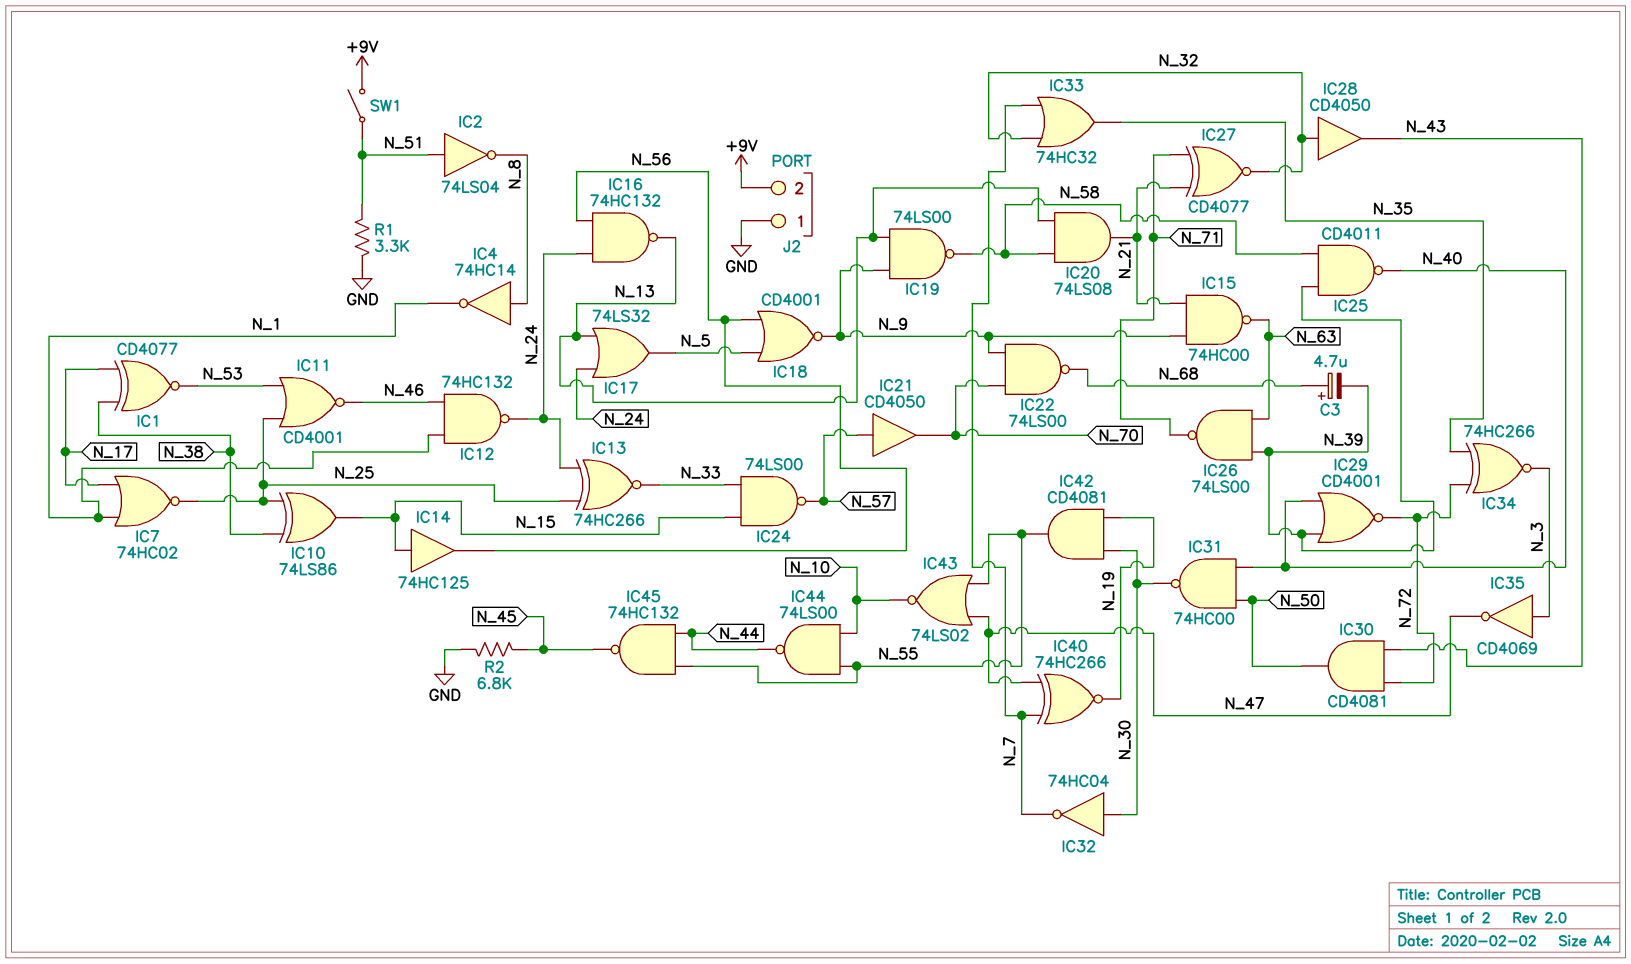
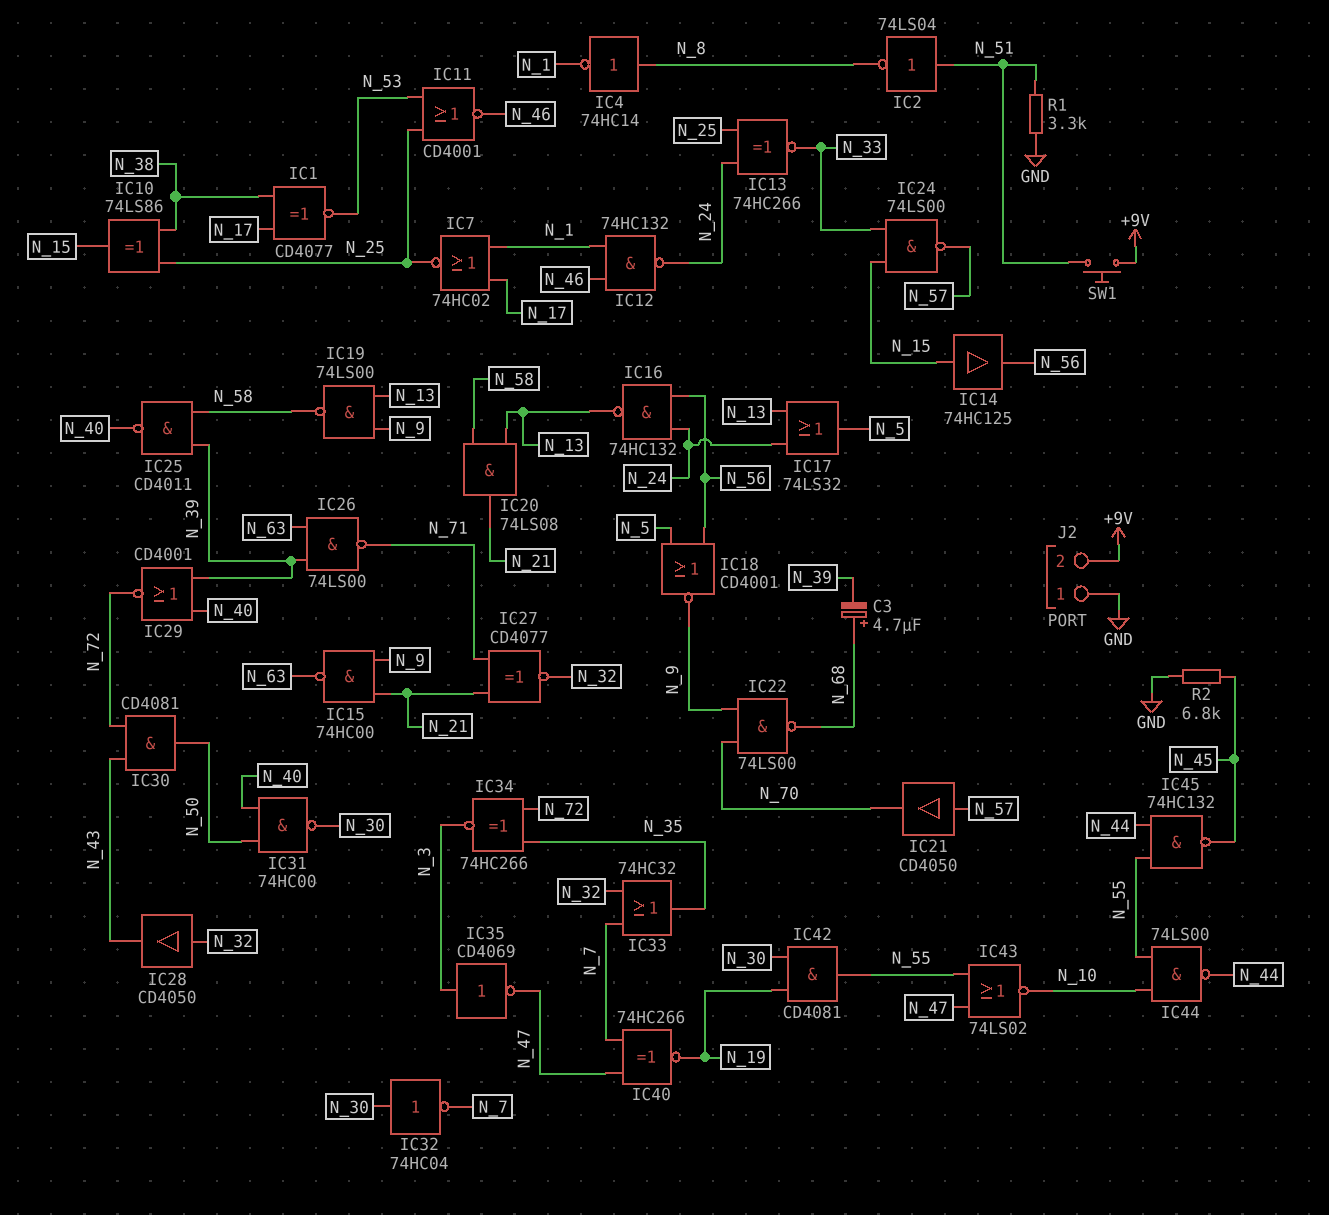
SW1: switch (+9V, N_51) -> button (+9V, N_51)

